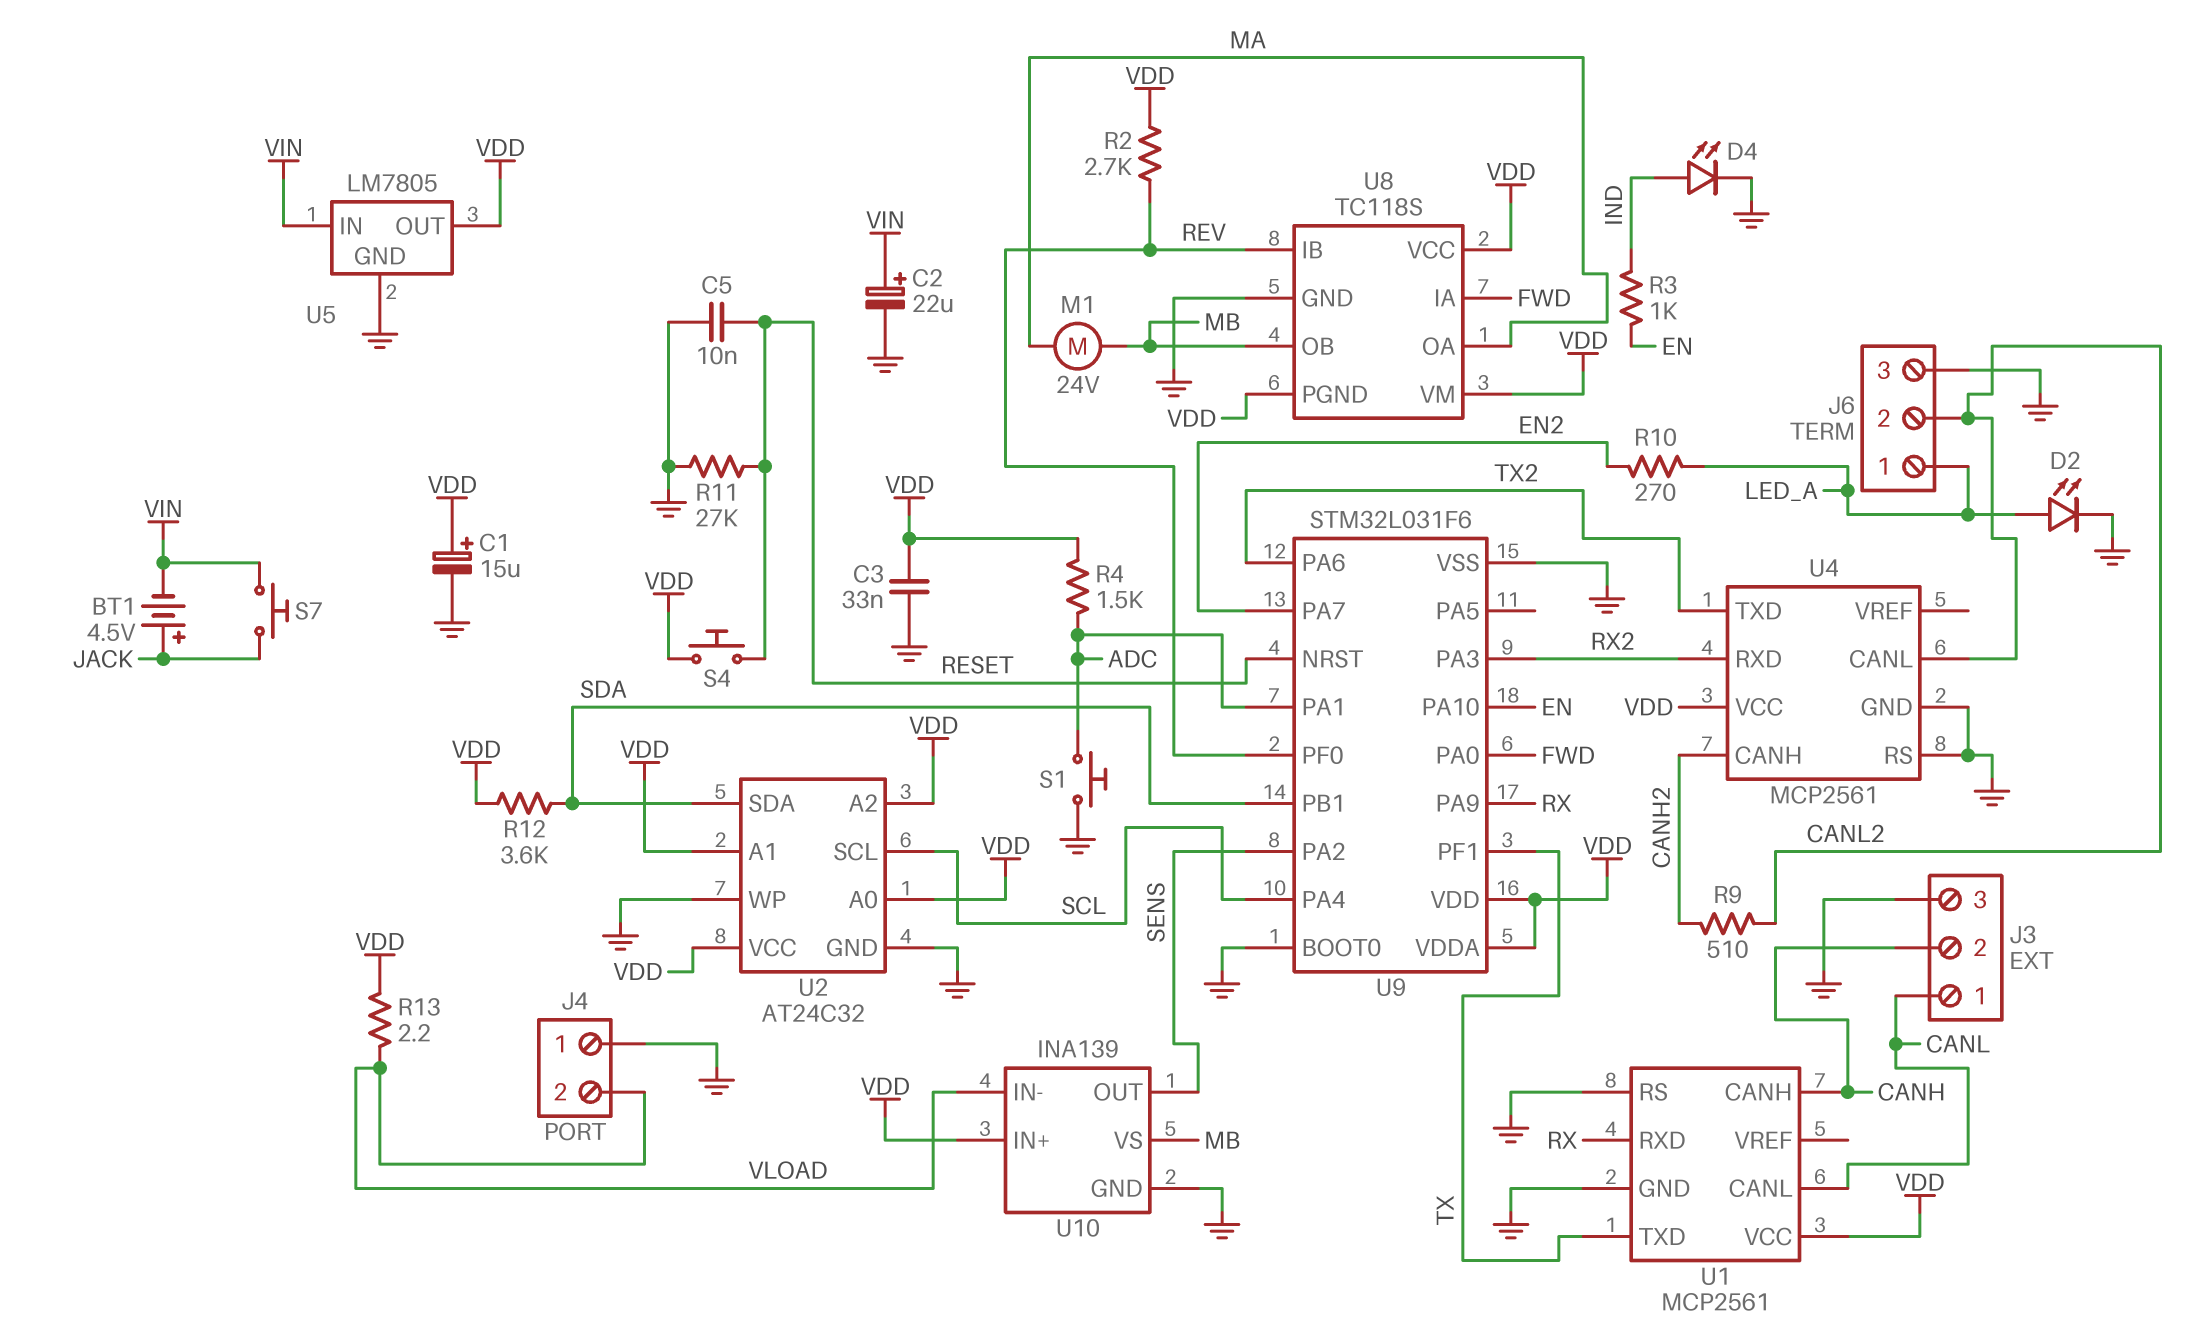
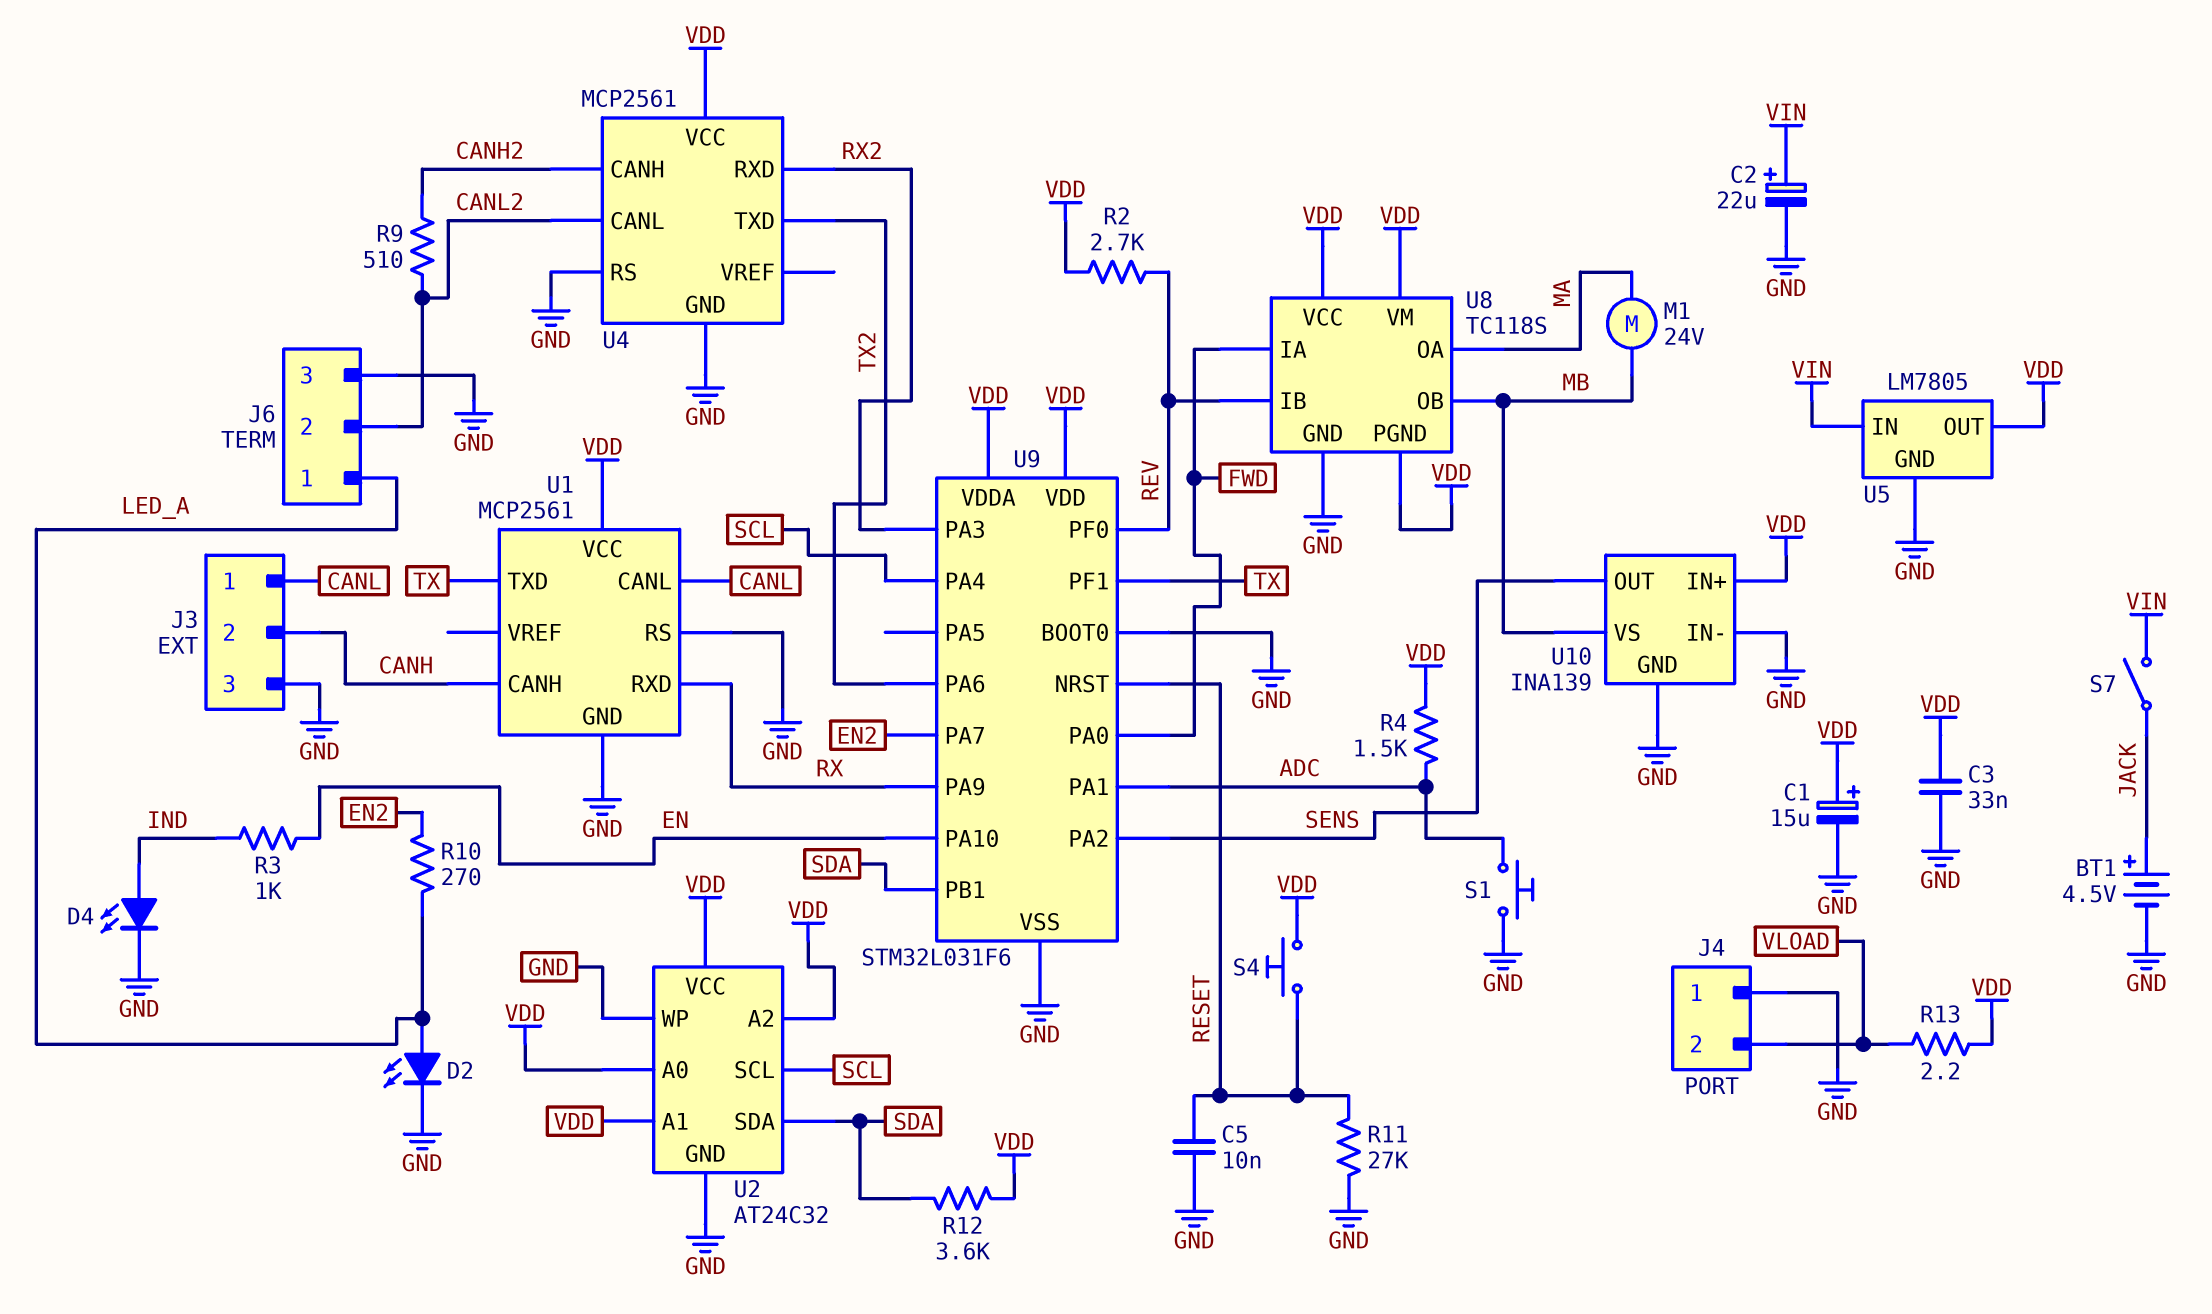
BT1: 4.5V (plus JACK, minus VIN) -> 4.5V (plus JACK, minus GND)
S7: button (JACK, VIN) -> switch (JACK, VIN)
U10 pin IN-: VLOAD -> GND

